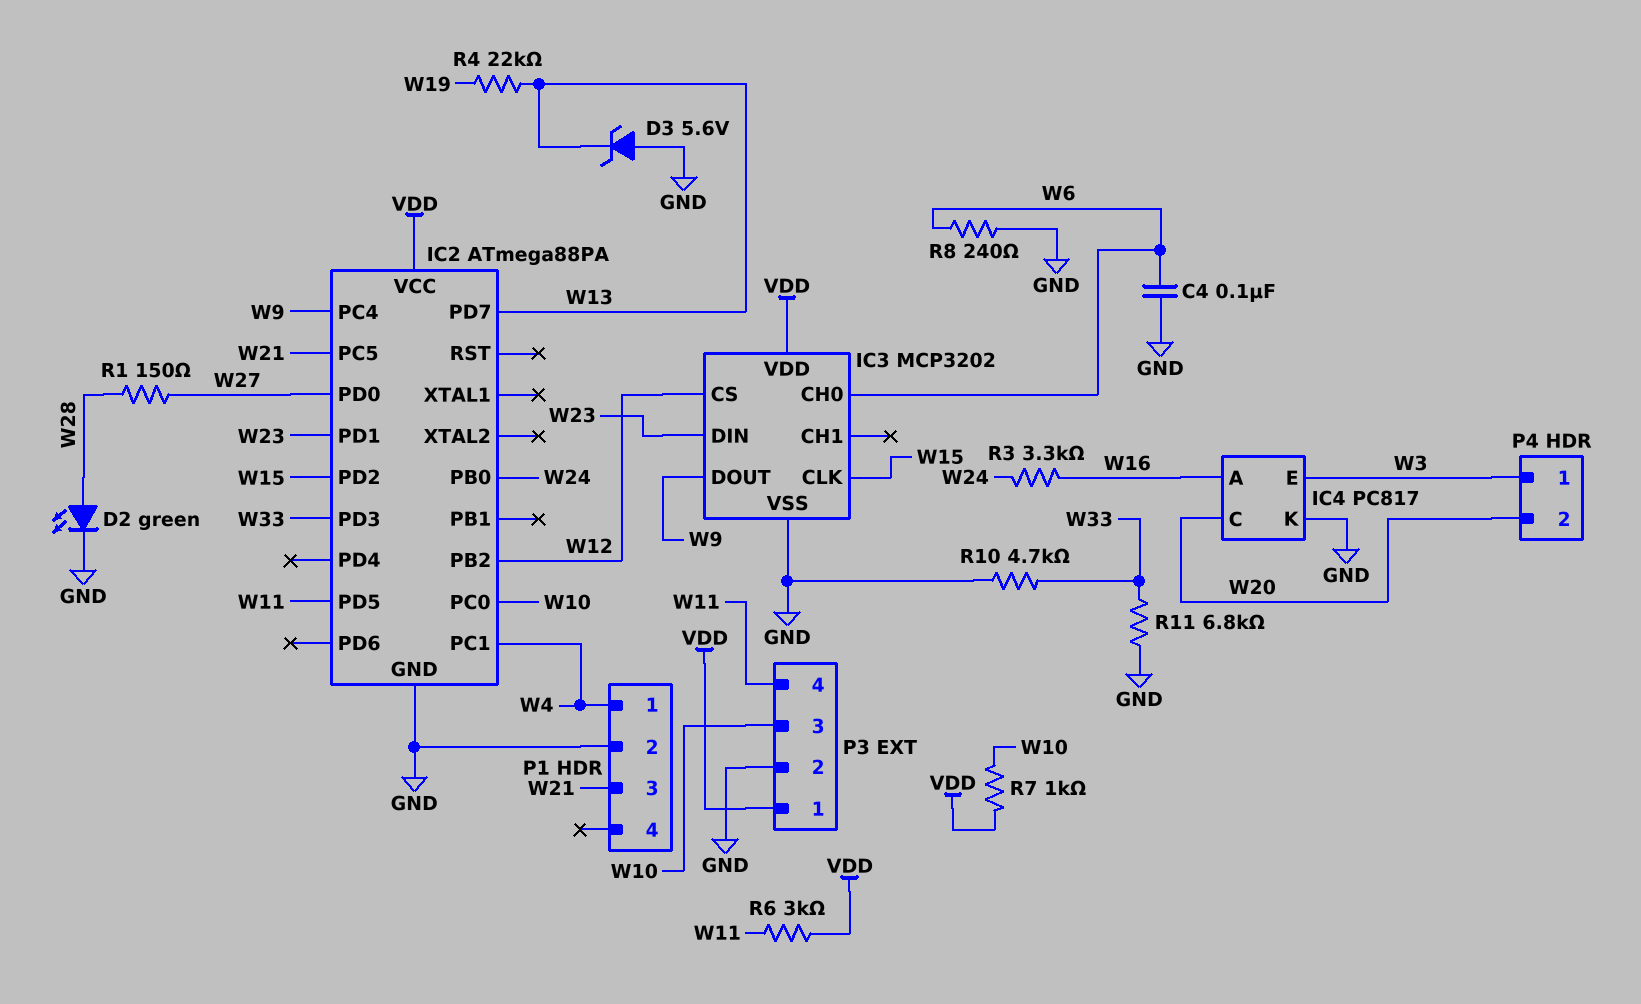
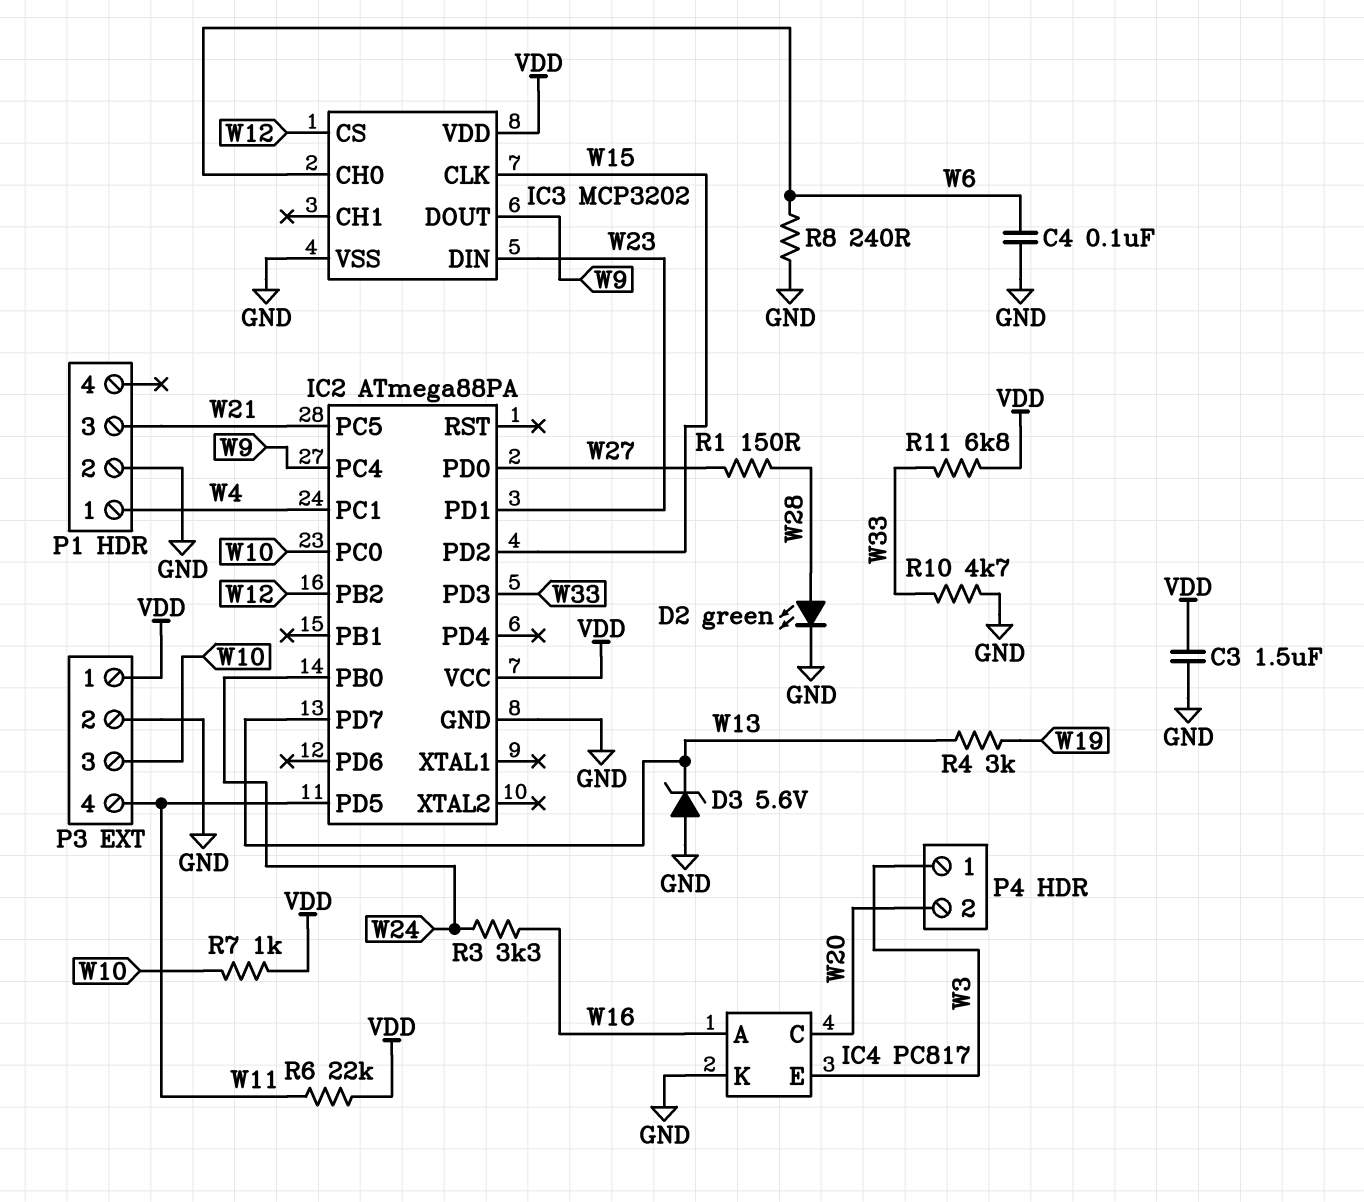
C3: none -> 1.5uF (GND, VDD)
R4: 22k (W13, W19) -> 3k (W13, W19)
R6: 3k (VDD, W11) -> 22k (VDD, W11)
R11: 6.8k (GND, W33) -> 6.8k (VDD, W33)

